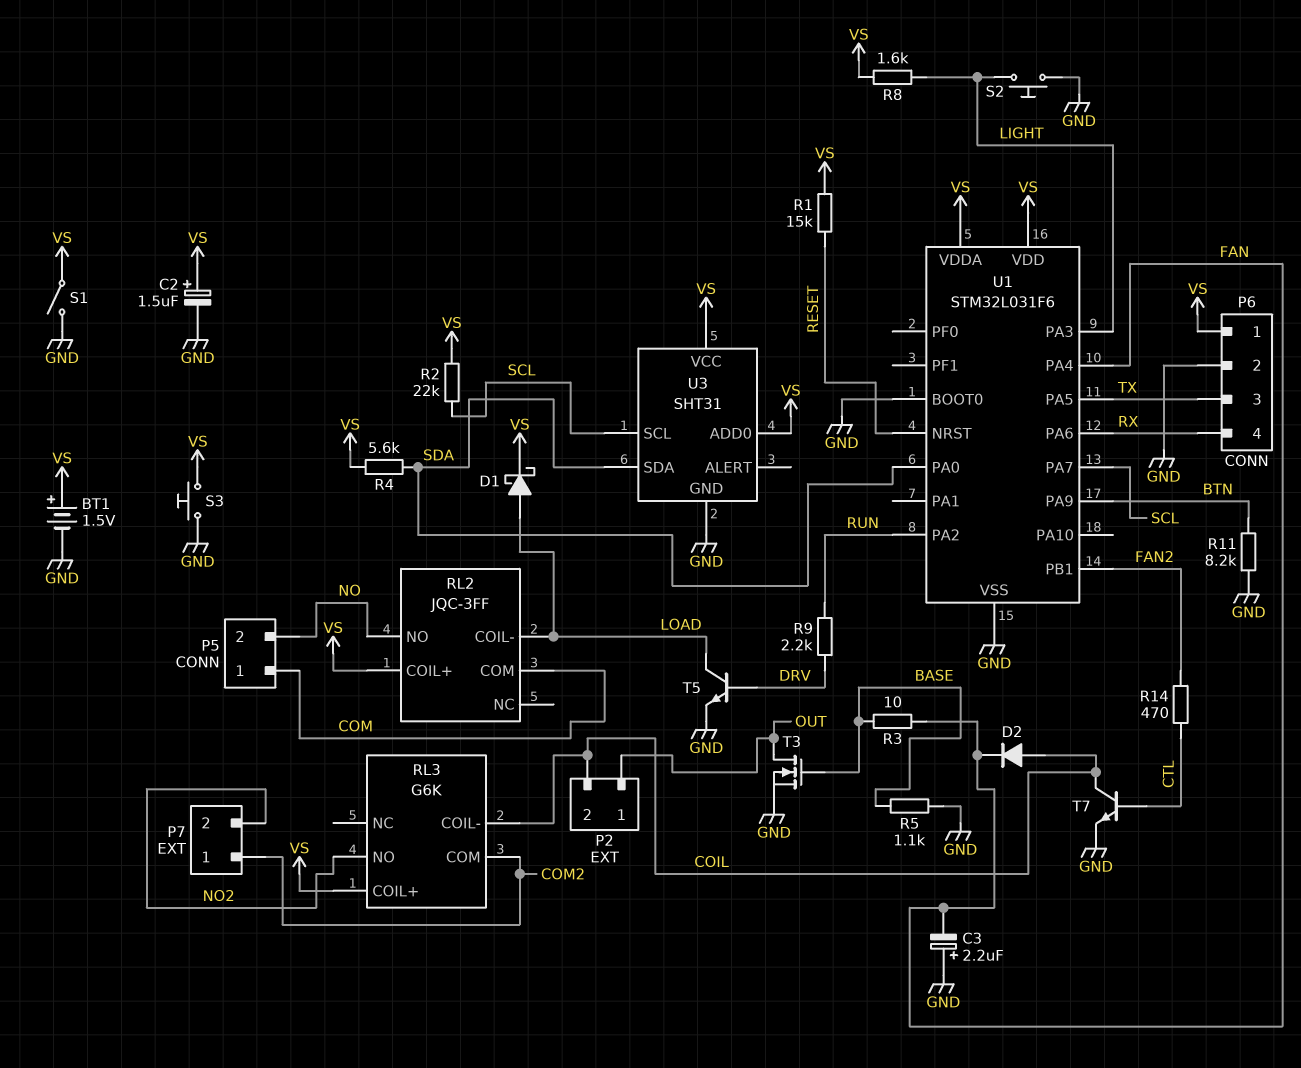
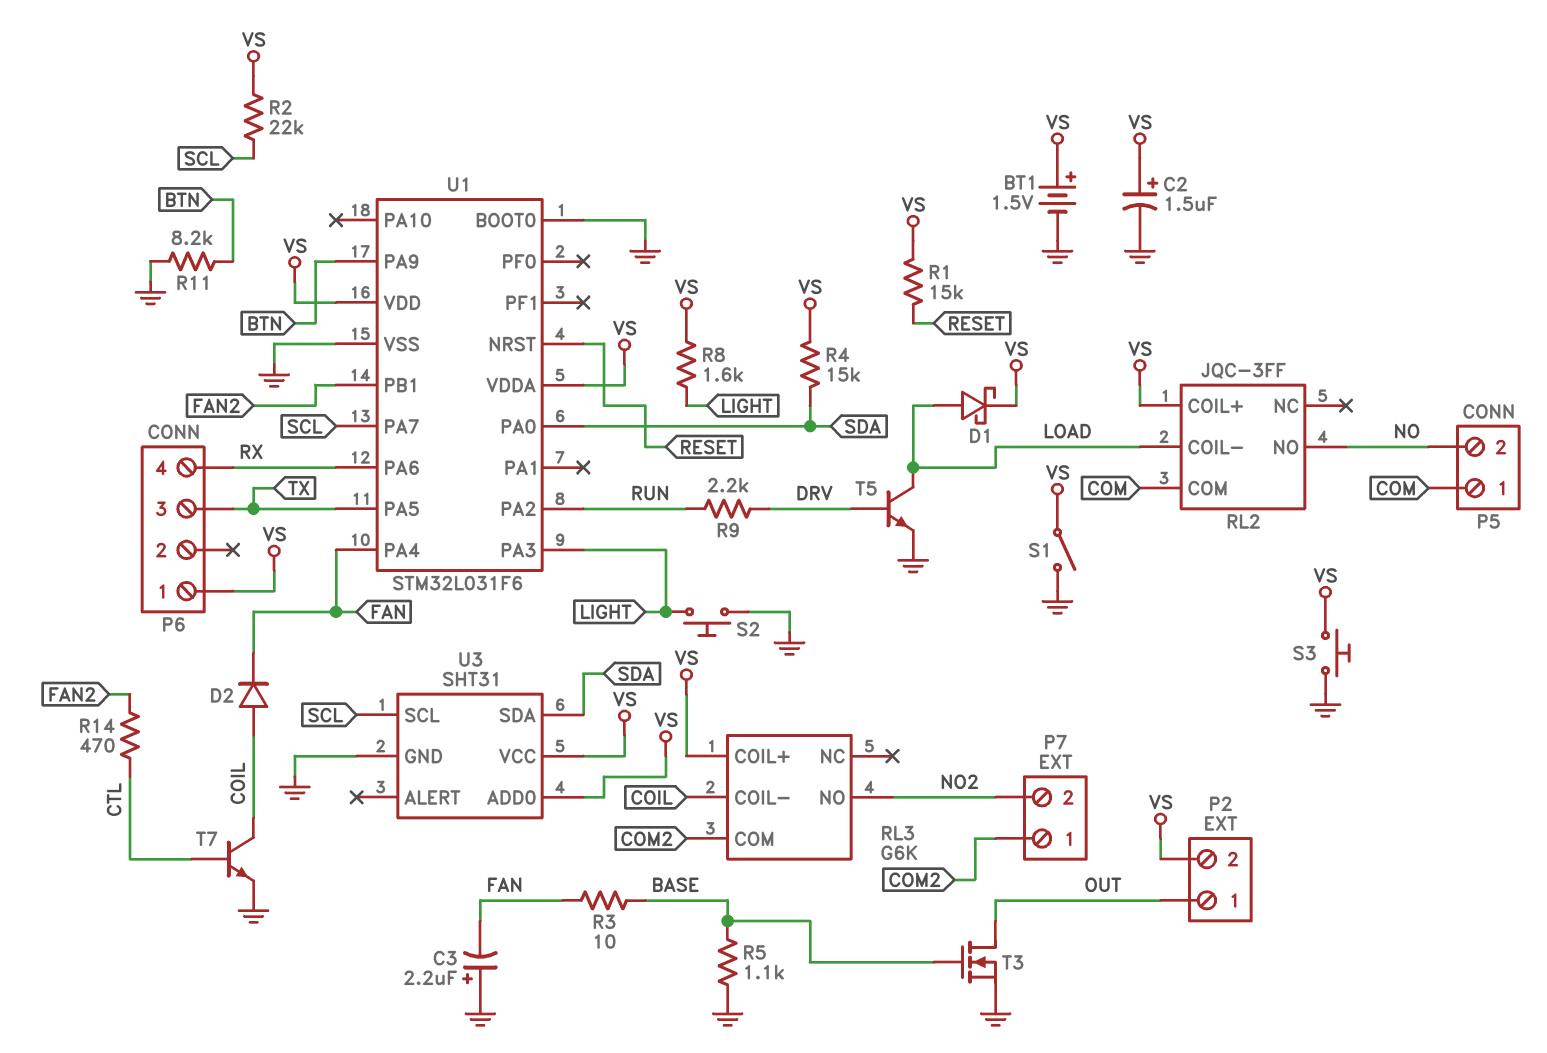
P2 pin 2: COIL -> VS
P6 pin 2: GND -> none
R4: 5.6k (SDA, VS) -> 15k (SDA, VS)

